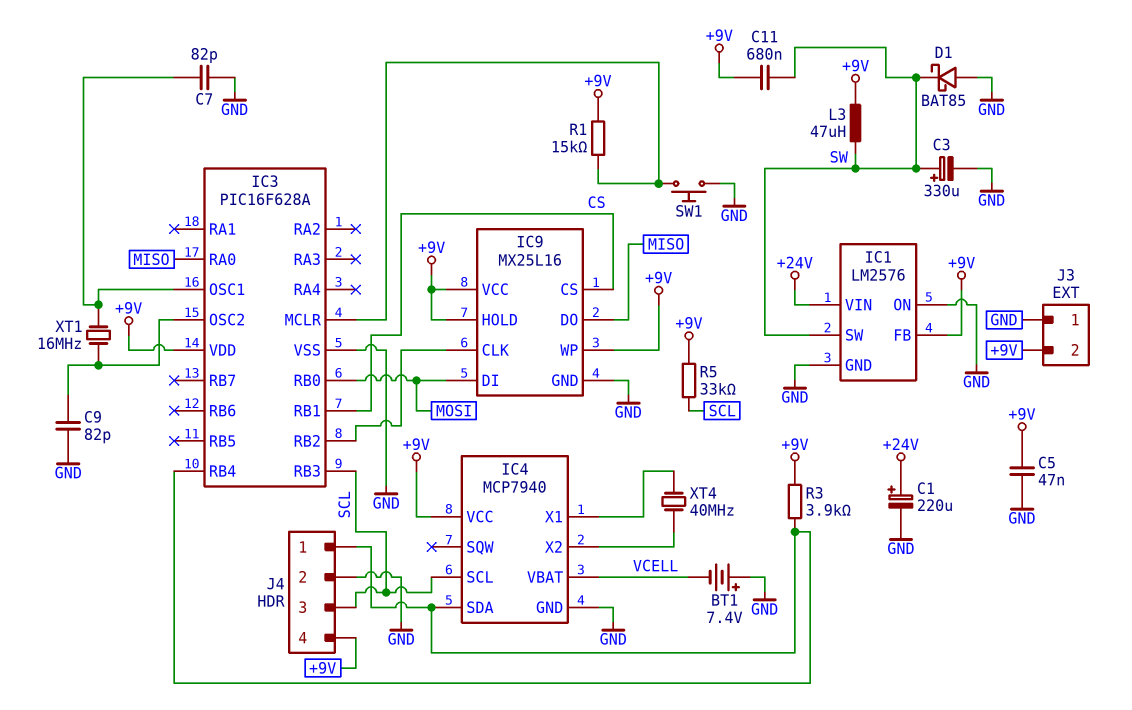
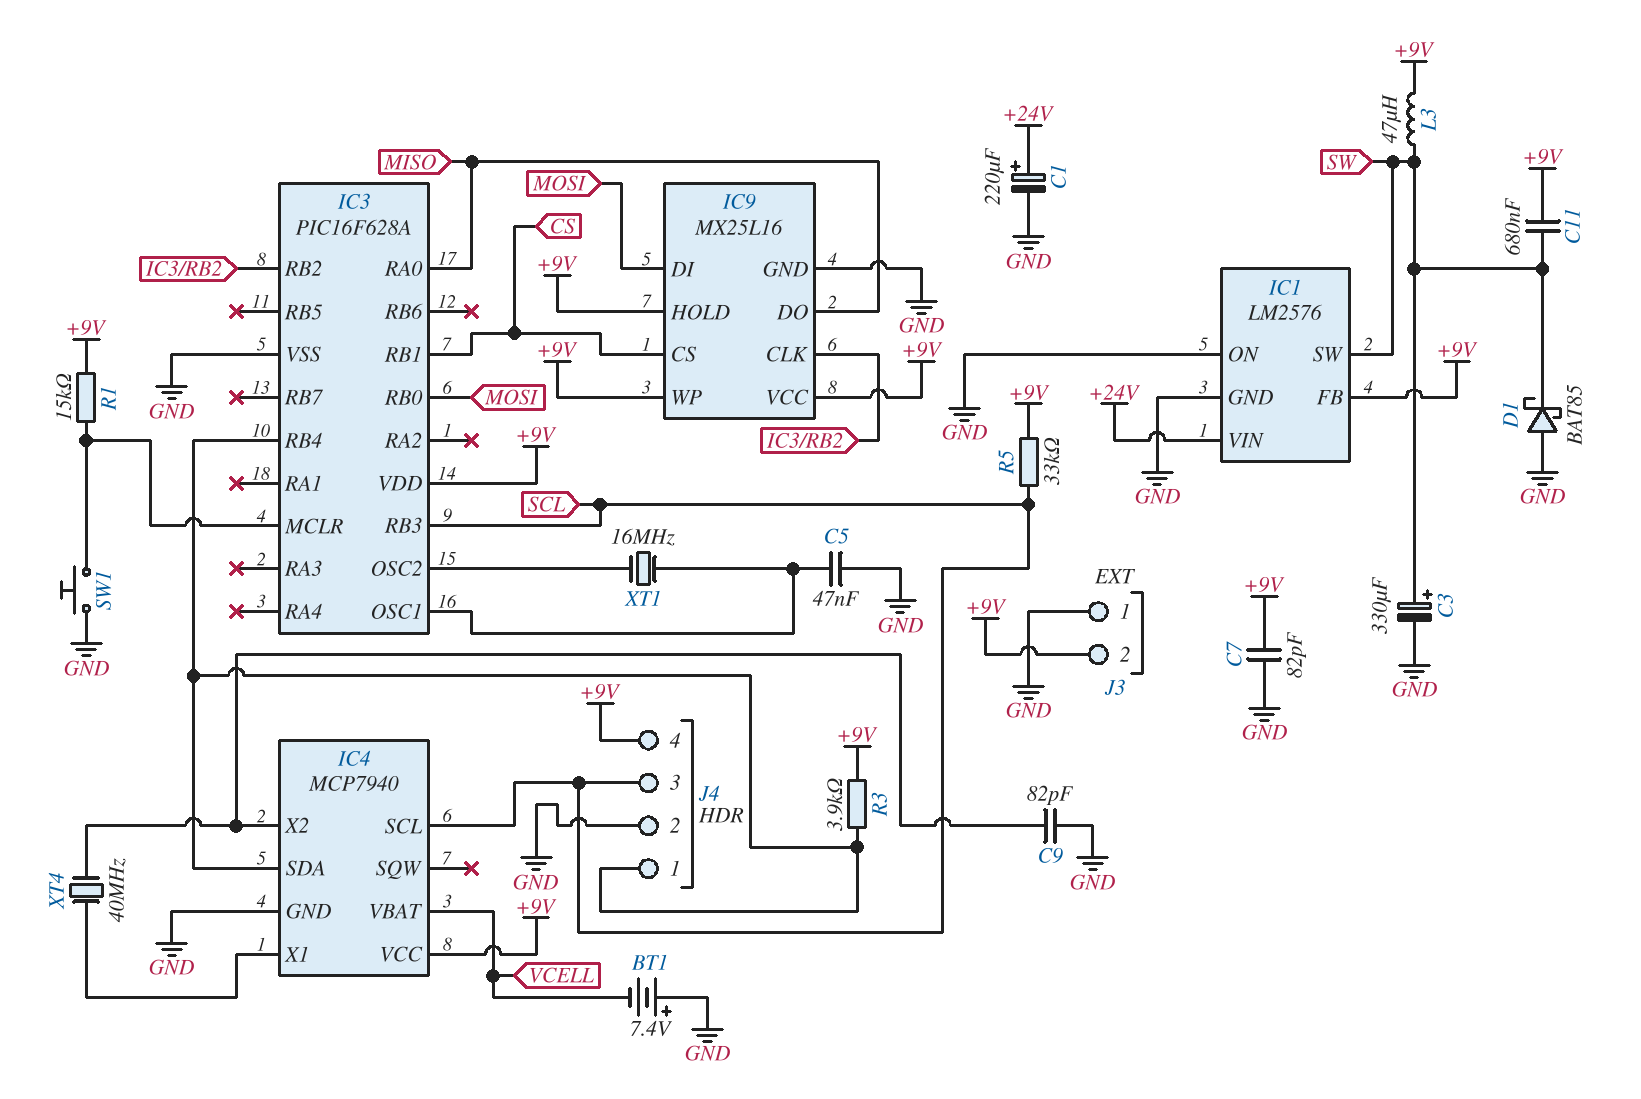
C5: 47nF (+9V, GND) -> 47nF (GND, IC3/OSC1)
C7: 82pF (GND, IC3/OSC1) -> 82pF (+9V, GND)
C9: 82pF (GND, IC3/OSC2) -> 82pF (GND, IC4/X2)

